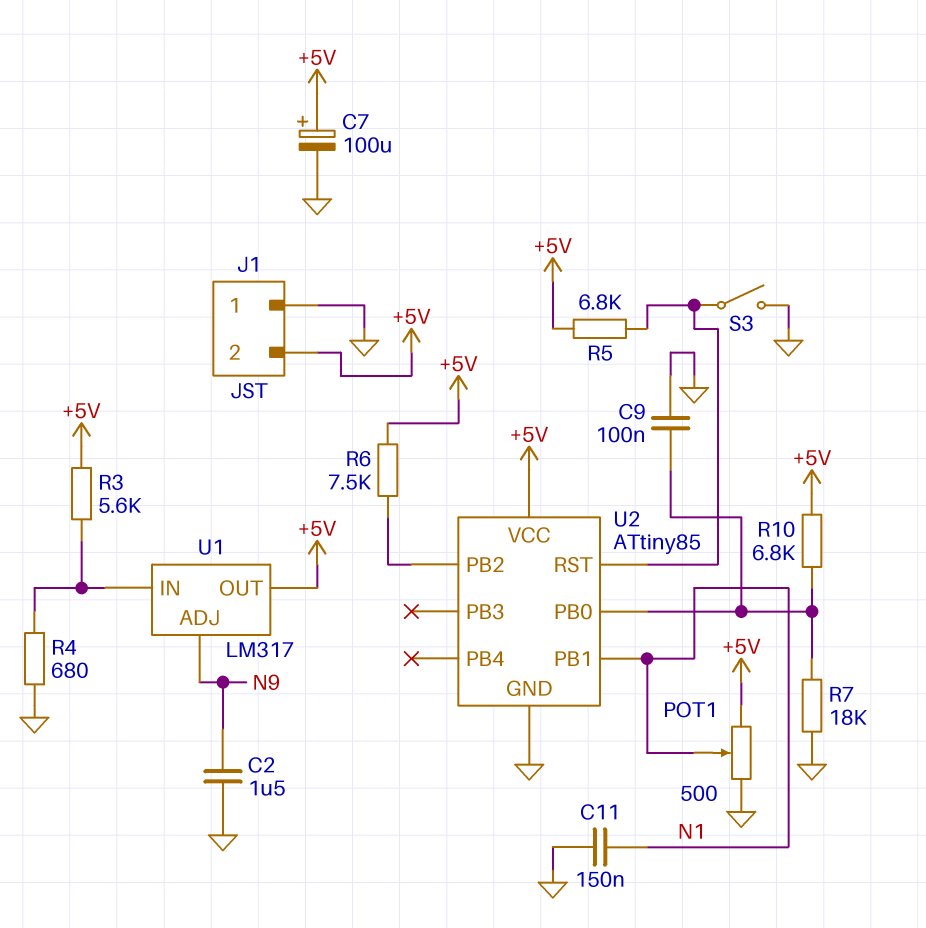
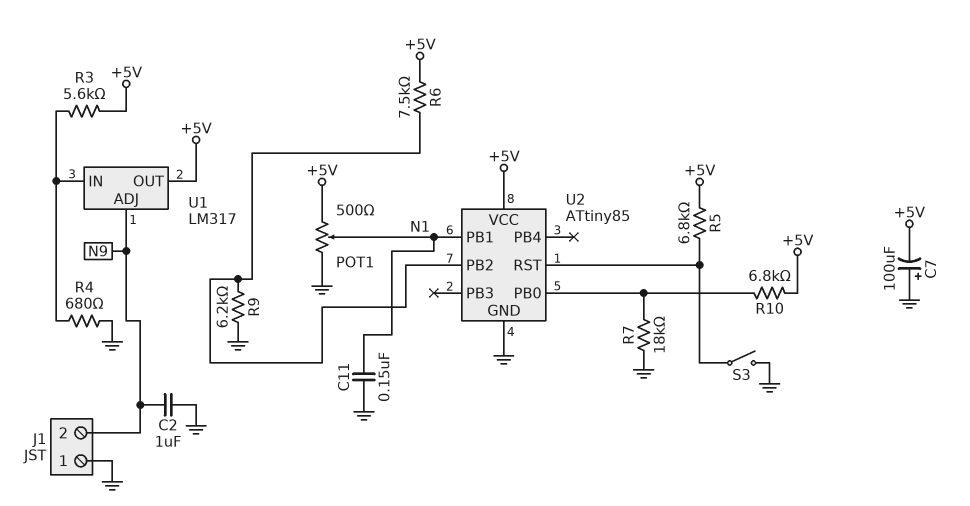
C2: 1.5uF (GND, N9) -> 1uF (GND, N9)
C7: 100uF (plus +5V, minus GND) -> 100uF (plus GND, minus +5V)
C9: 100nF (GND, U2/PB0) -> none
J1 pin 2: +5V -> N9
R9: none -> 6.2k (GND, U2/PB2)

